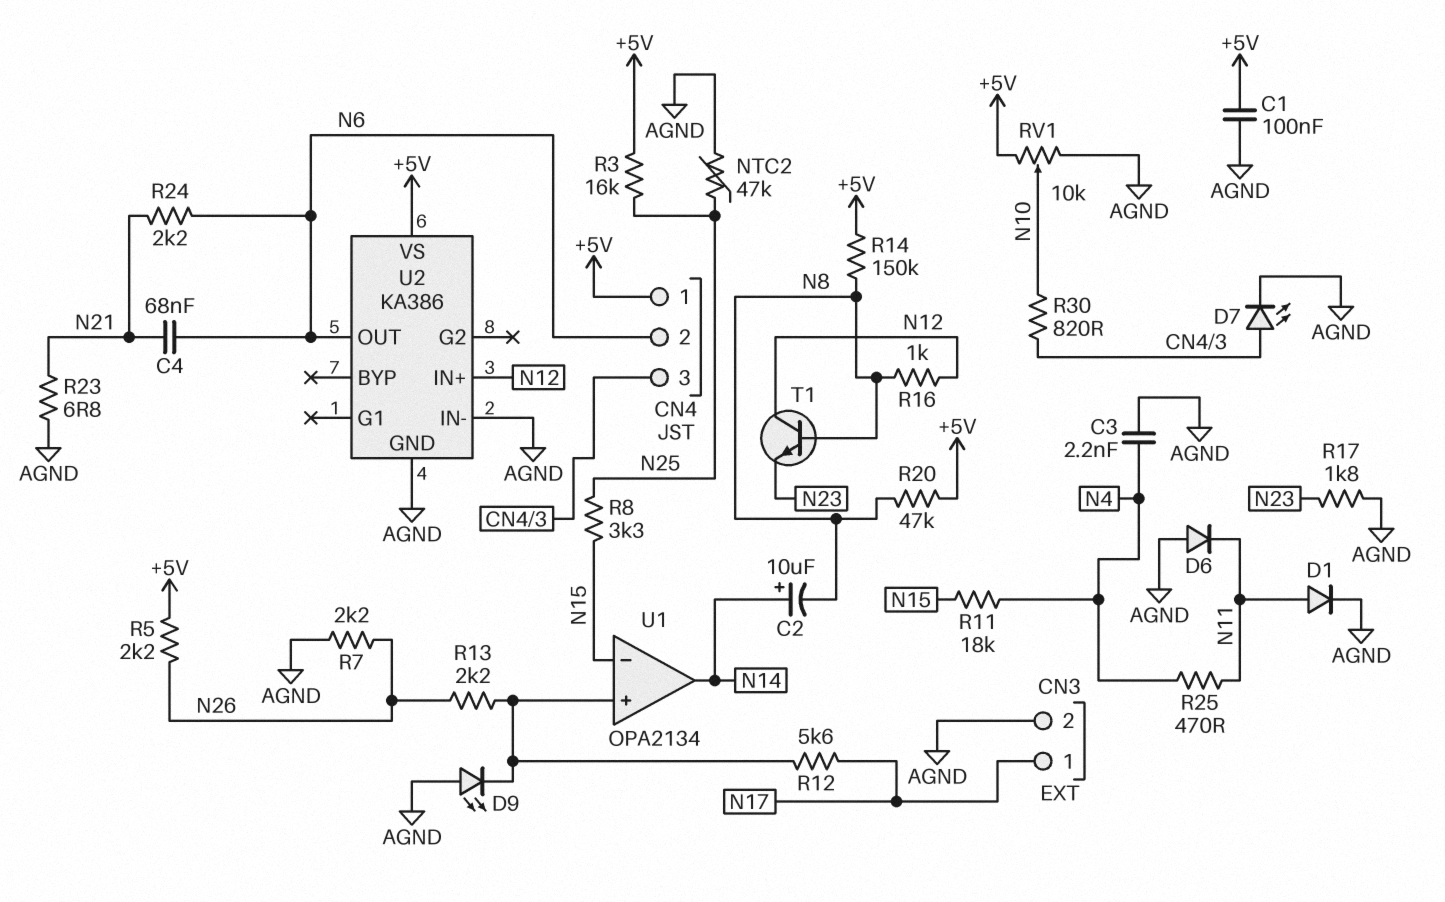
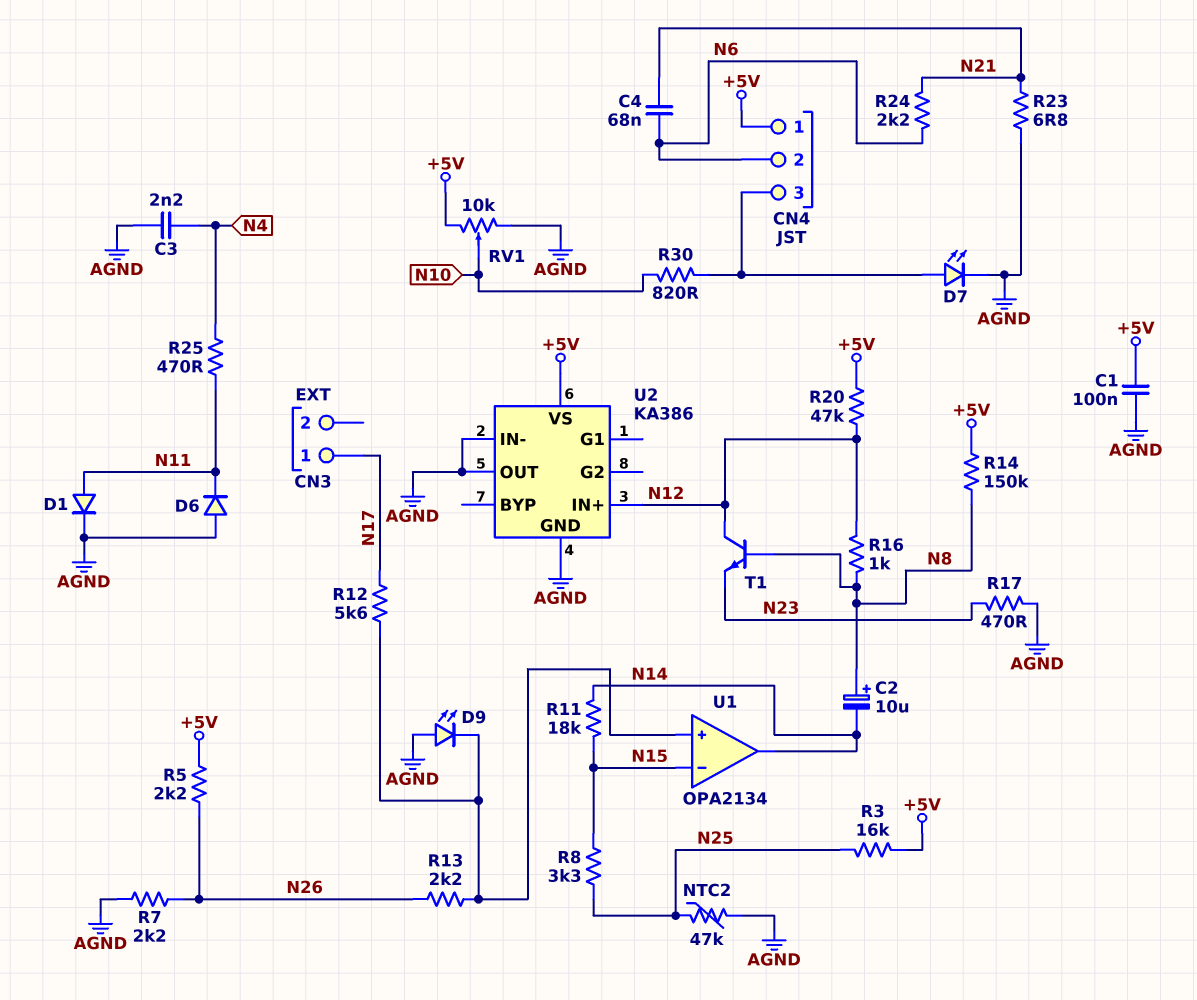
C2: 10uF (plus N14, minus N8) -> 10uF (plus N8, minus N14)
CN3 pin 2: AGND -> none
R11: 18k (N4, N15) -> 18k (N14, N15)
R17: 1.8k (AGND, N23) -> 470 (AGND, N23)
R20: 47k (+5V, N8) -> 47k (+5V, N12)
U2 pin OUT: N6 -> AGND

